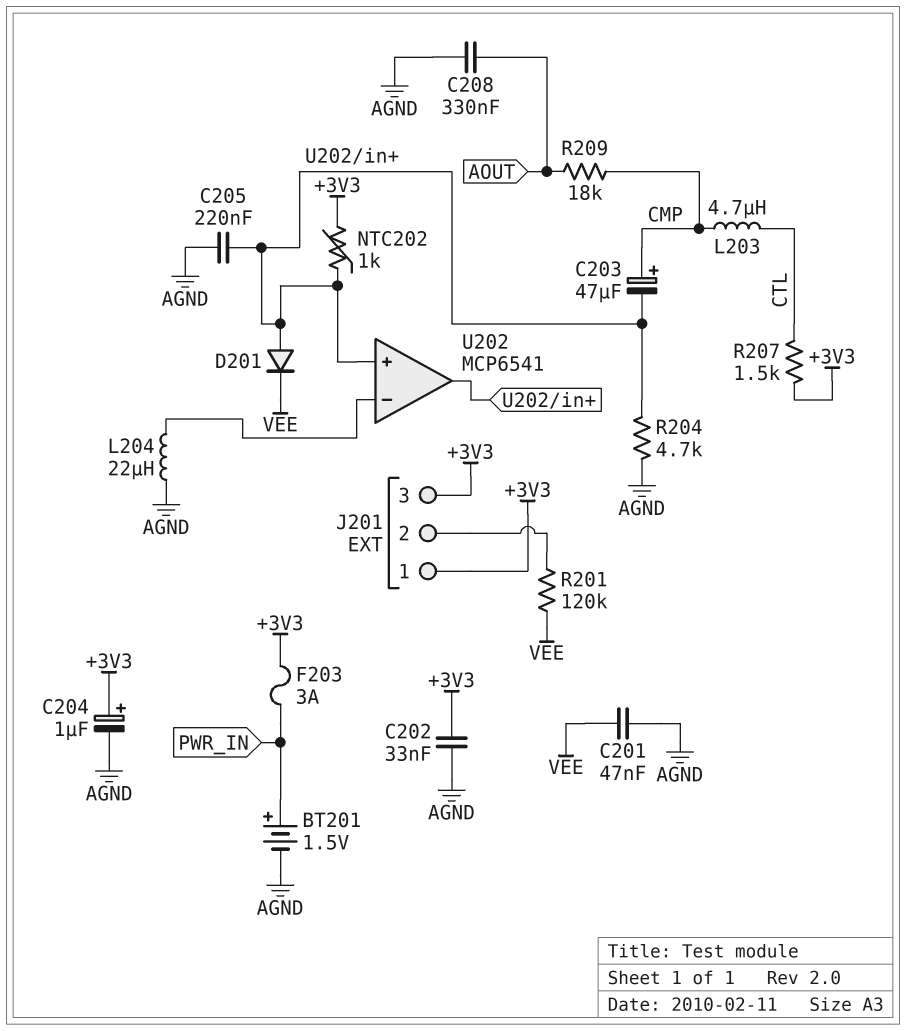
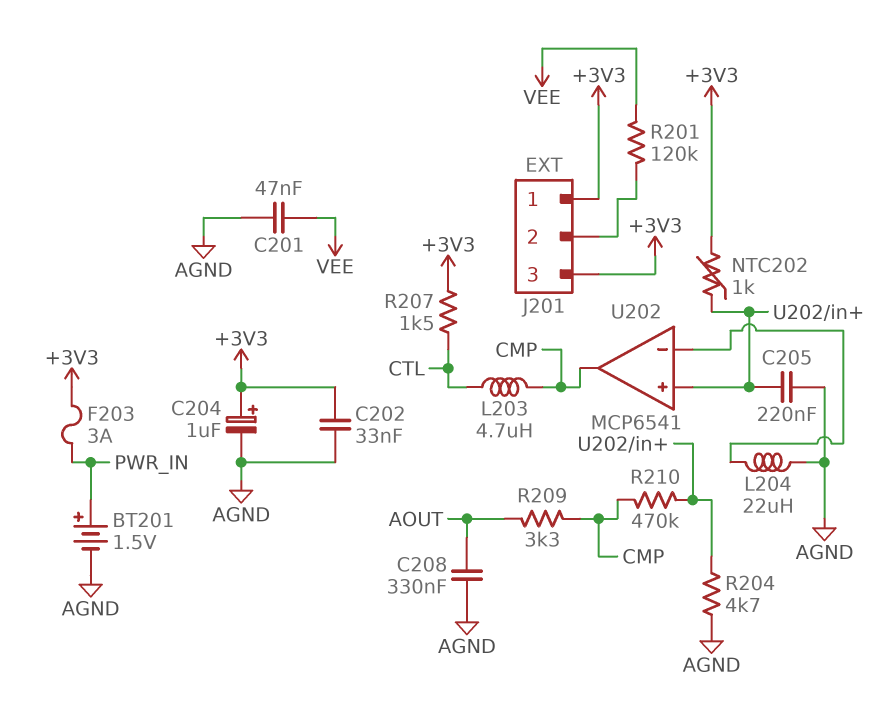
C203: 47uF (plus CMP, minus U202/in+) -> none
D201: diode (A U202/in+, K VEE) -> none
R209: 18k (AOUT, CMP) -> 3.3k (AOUT, CMP)
R210: none -> 470k (CMP, U202/in+)
U202 pin out: U202/in+ -> CMP

